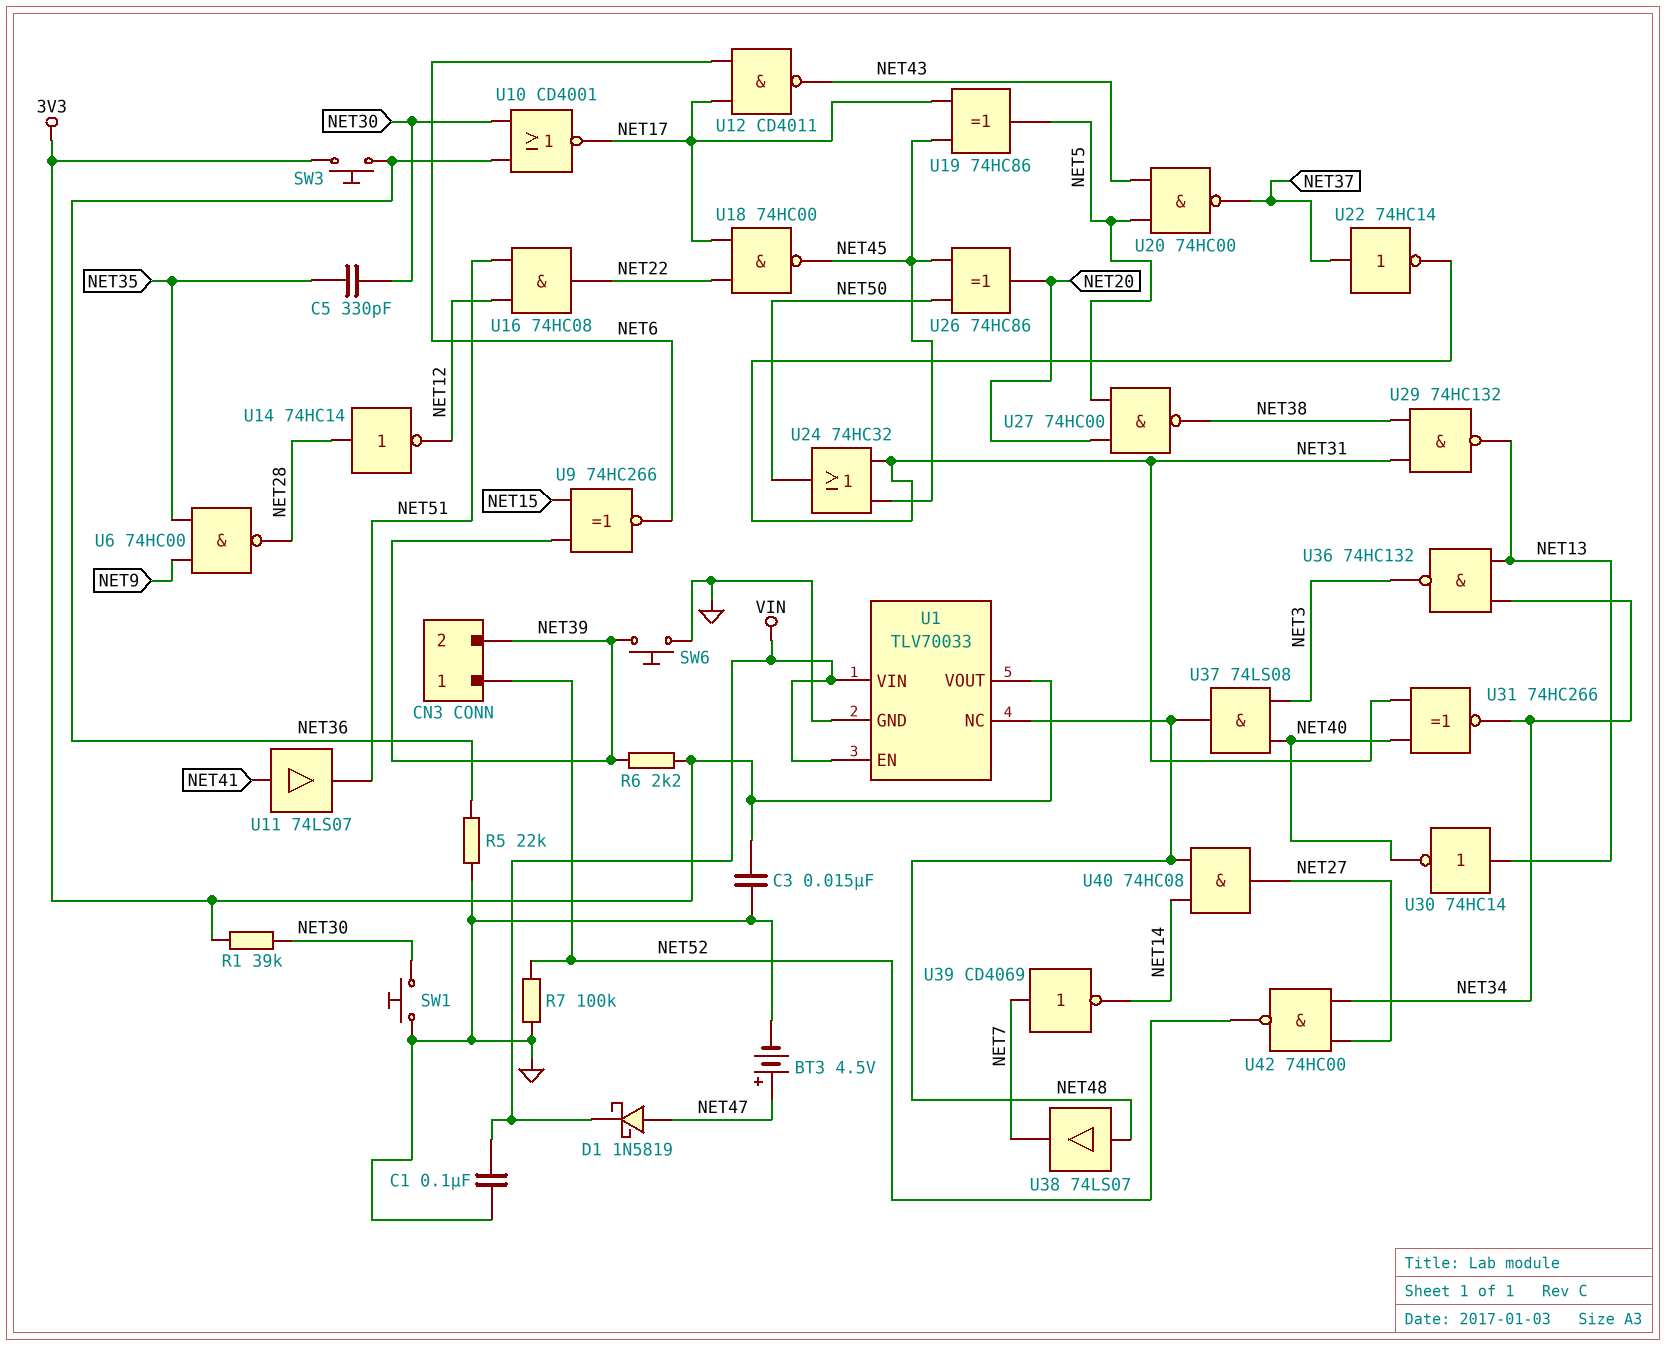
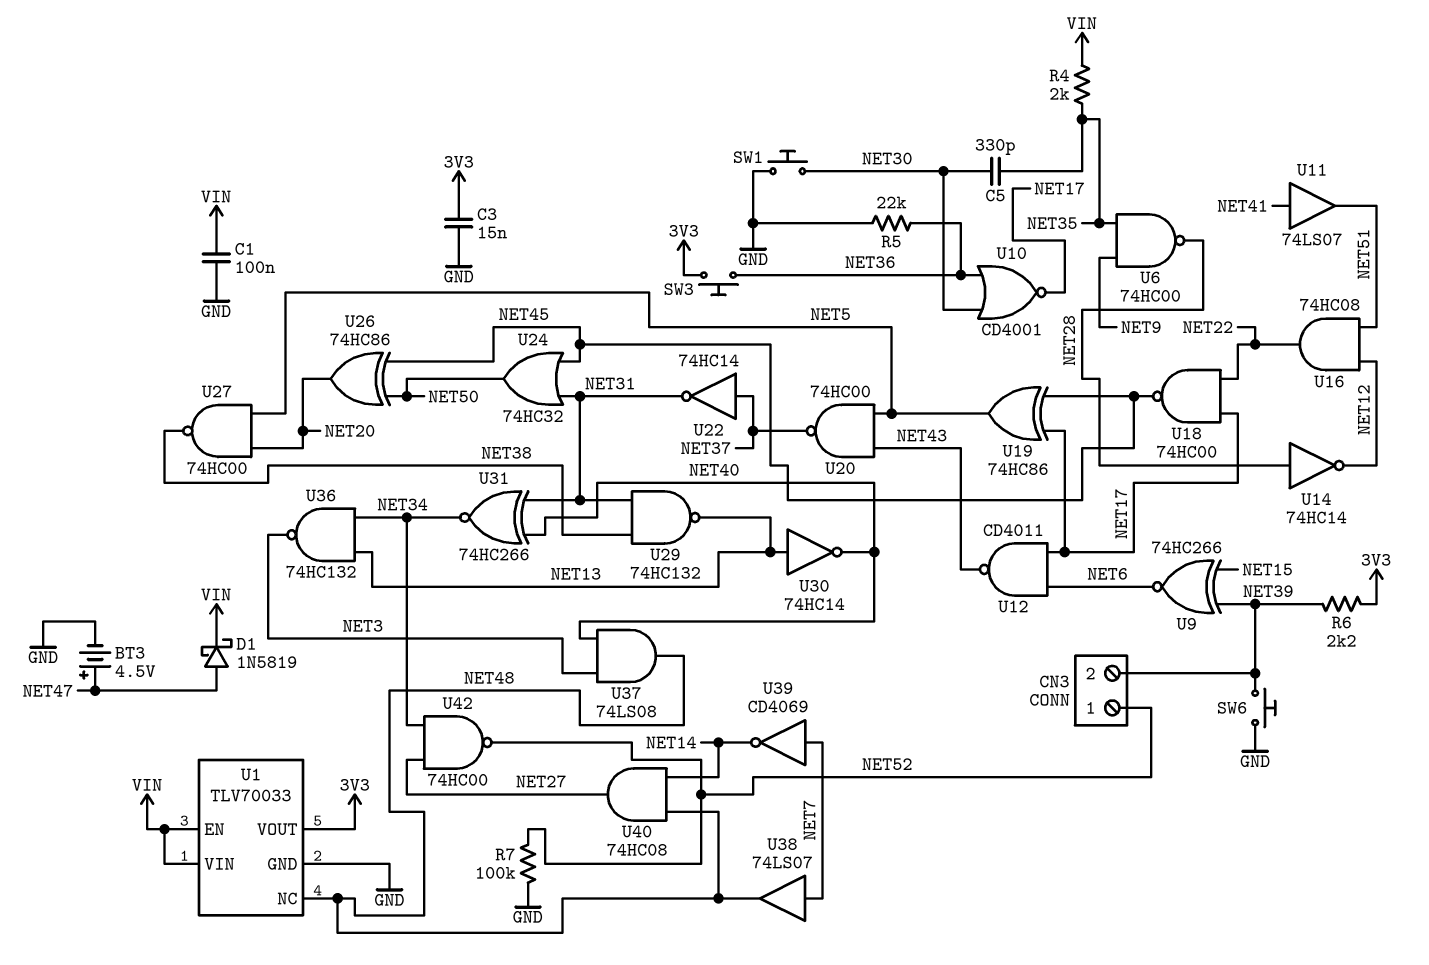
R1: 39k (3V3, NET30) -> none
R4: none -> 2k (NET35, VIN)
U38: buffer 74LS07 (in NET48, out NET7) -> buffer 74LS07 (in NET7, out NET48)

